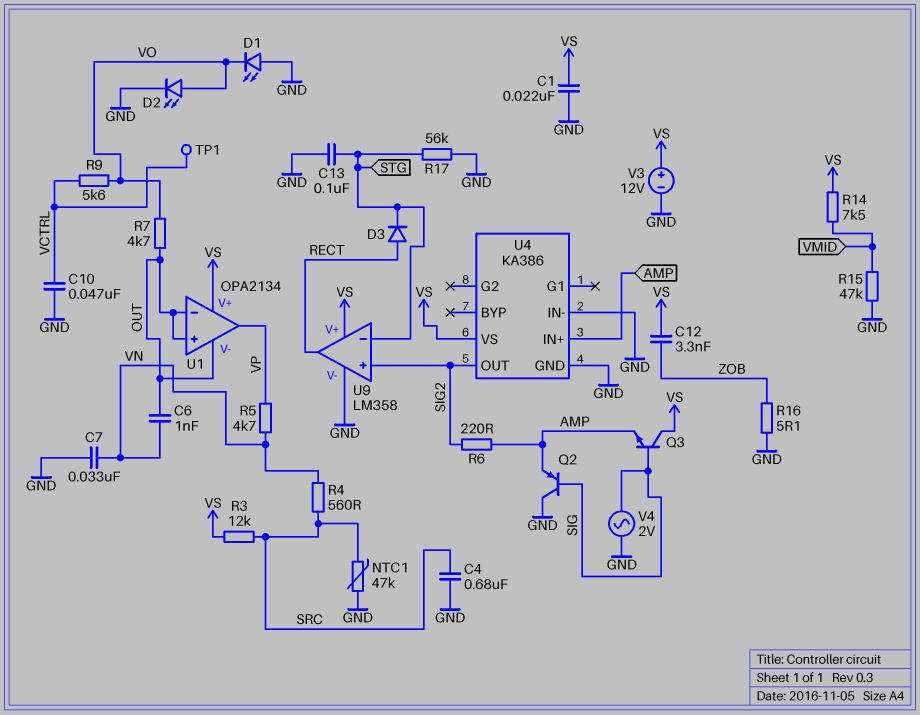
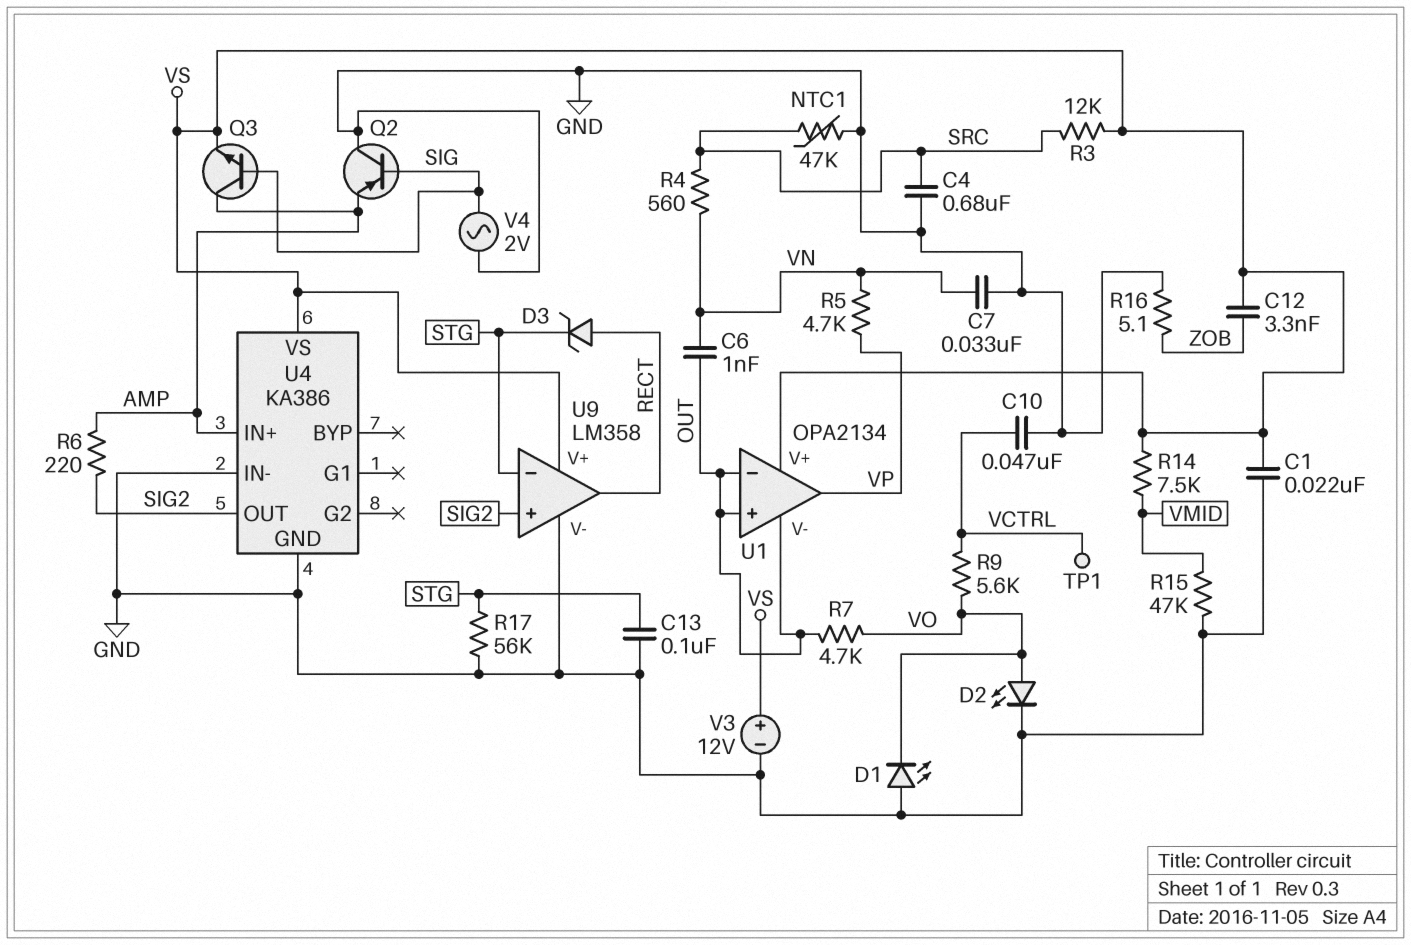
D3: diode (A RECT, K STG) -> zener (A RECT, K STG)
Q3: NPN (B SIG, C VS, E AMP) -> NPN (B SIG, C AMP, E VS)

